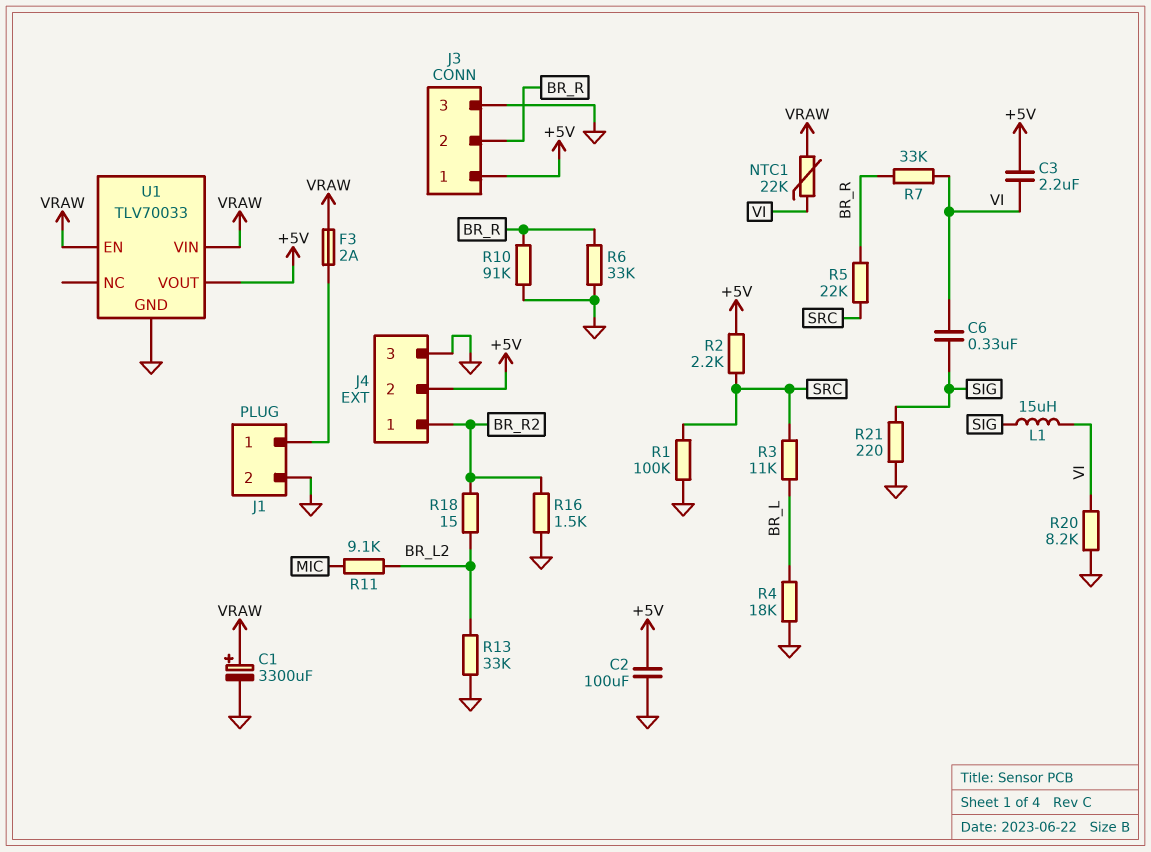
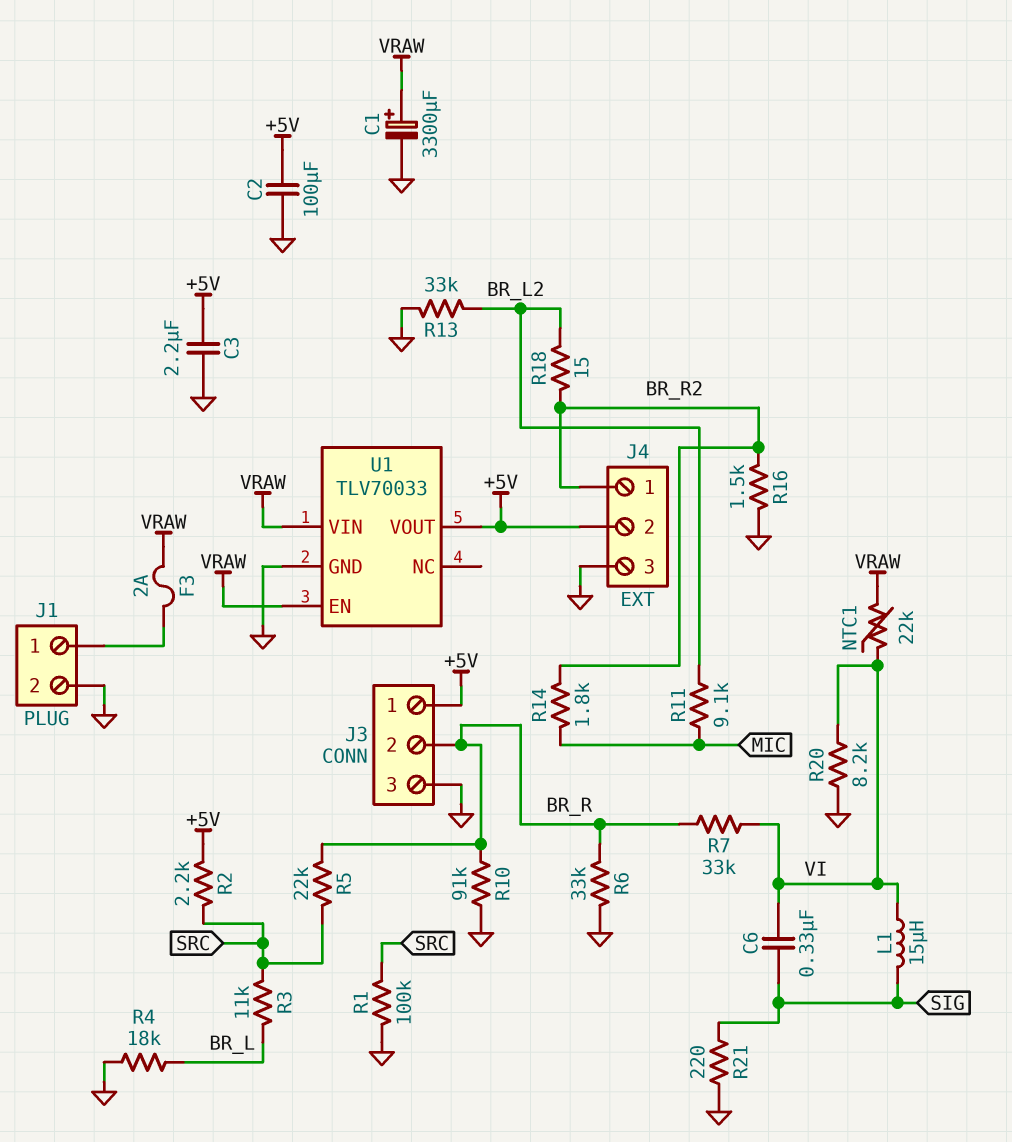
C3: 2.2uF (+5V, VI) -> 2.2uF (+5V, GND)
R14: none -> 1.8k (BR_R2, MIC)

